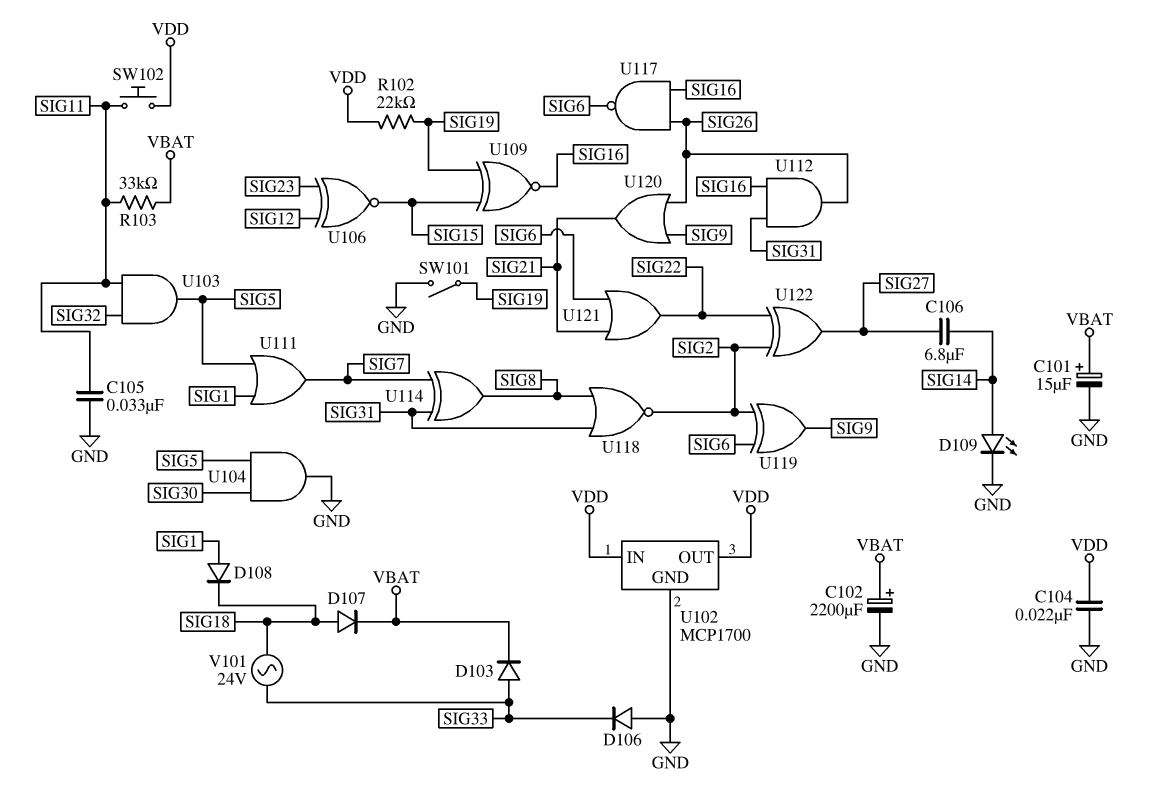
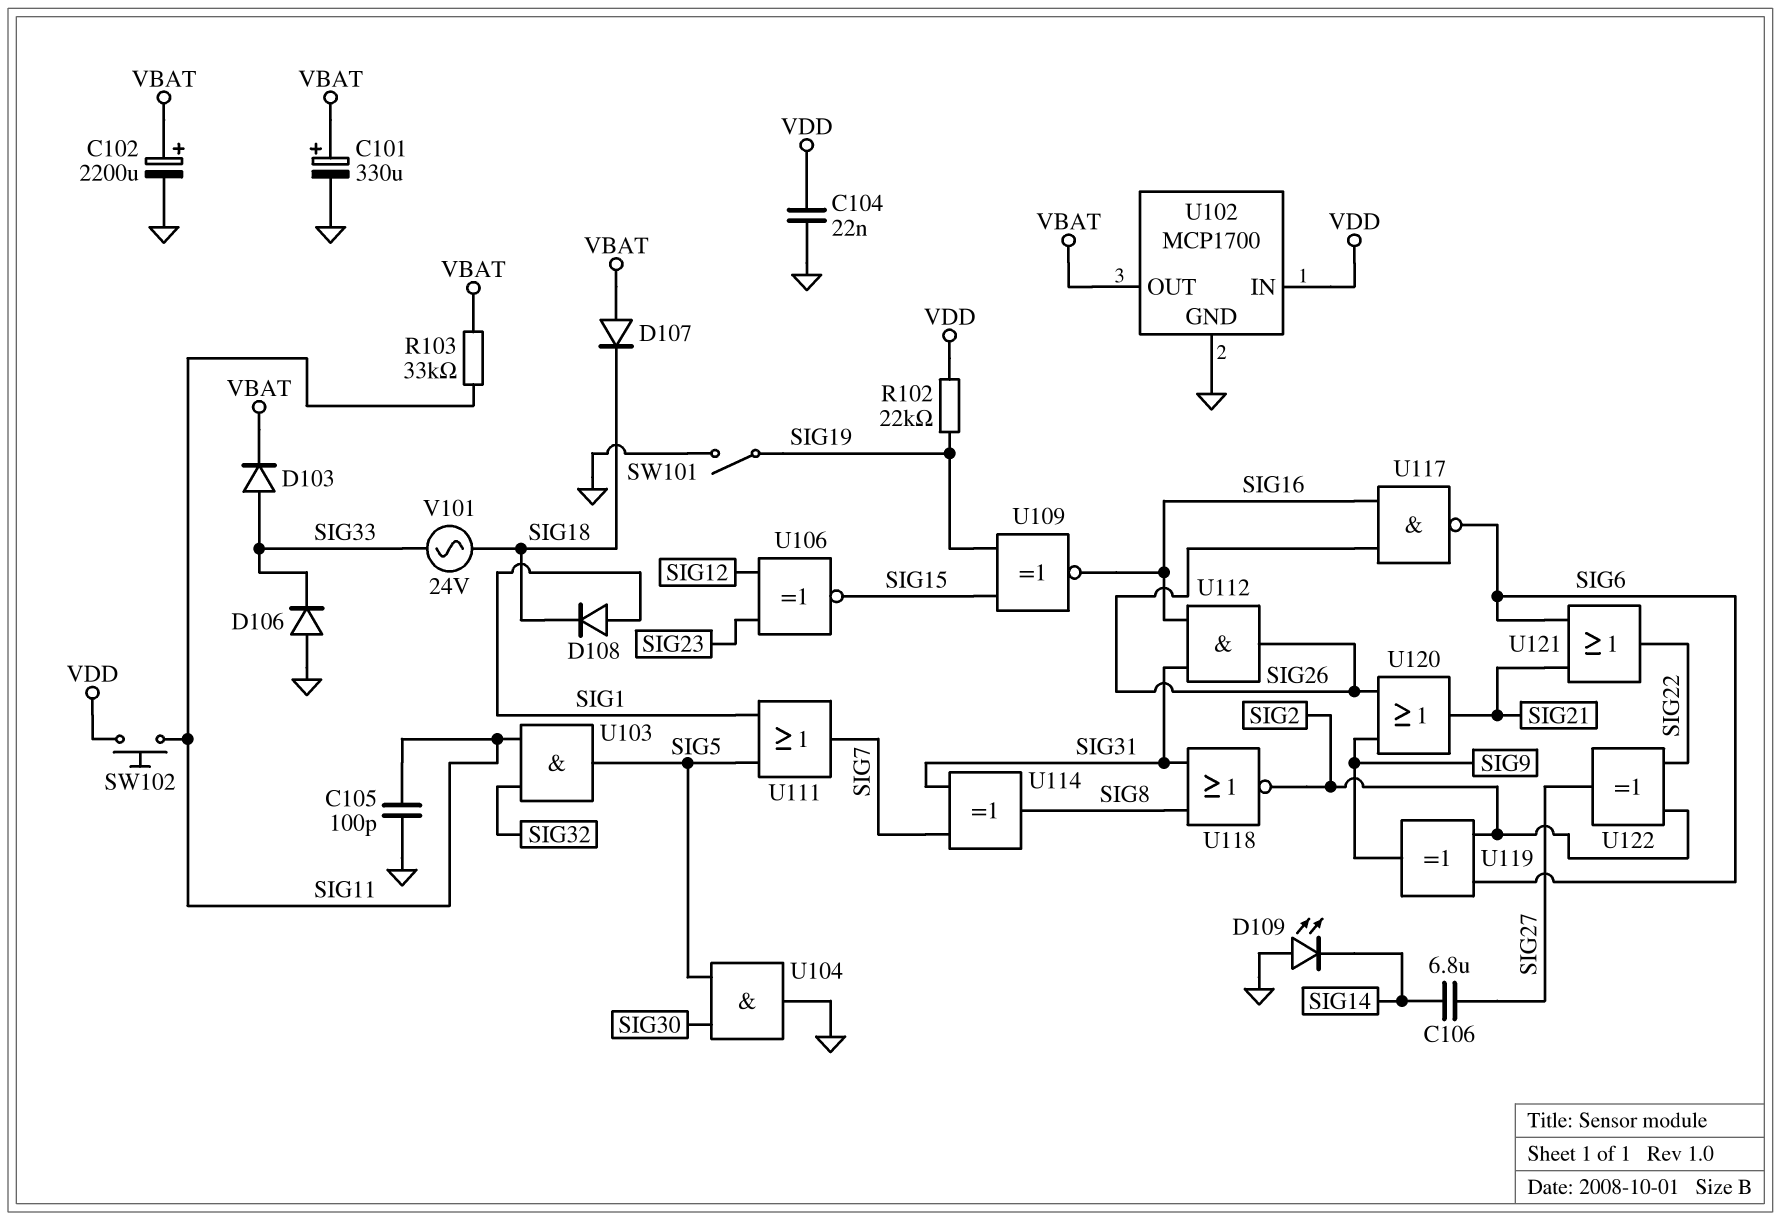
C101: 15uF (plus VBAT, minus GND) -> 330uF (plus VBAT, minus GND)
C105: 33nF (GND, SIG11) -> 100pF (GND, SIG11)
D107: diode (A SIG18, K VBAT) -> diode (A VBAT, K SIG18)
D109: LED (A SIG14, K GND) -> LED (A GND, K SIG14)
U102 pin OUT: VDD -> VBAT

